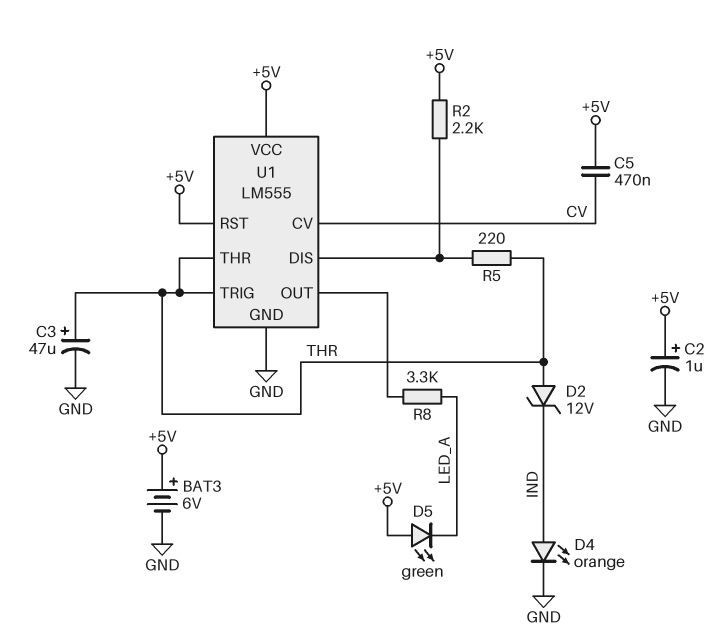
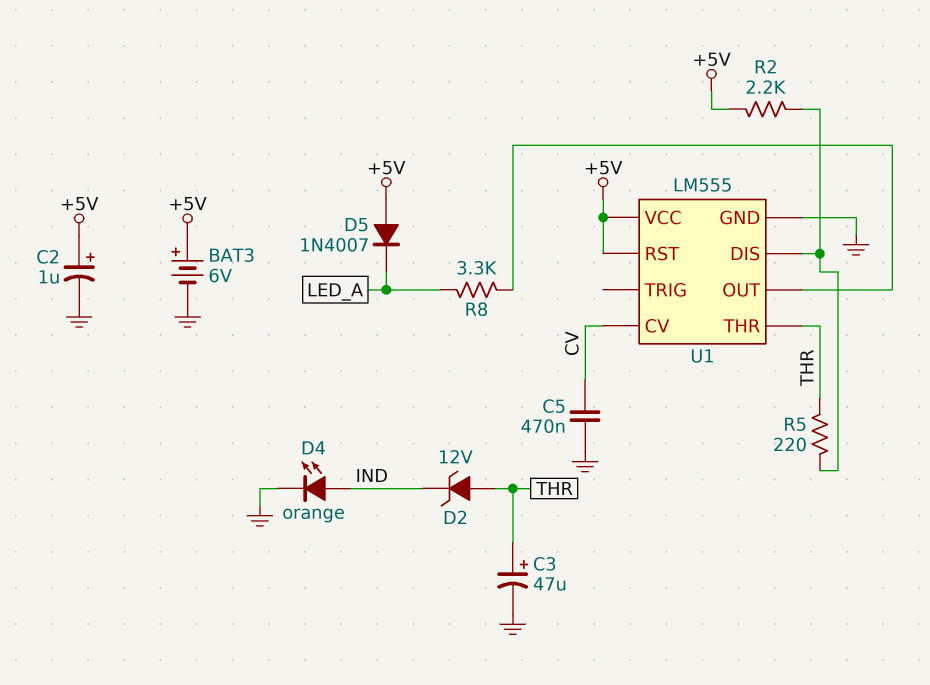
C5: 470nF (+5V, CV) -> 470nF (CV, GND)
D5: LED green (A +5V, K LED_A) -> diode 1N4007 (A +5V, K LED_A)
U1 pin TRIG: THR -> none

